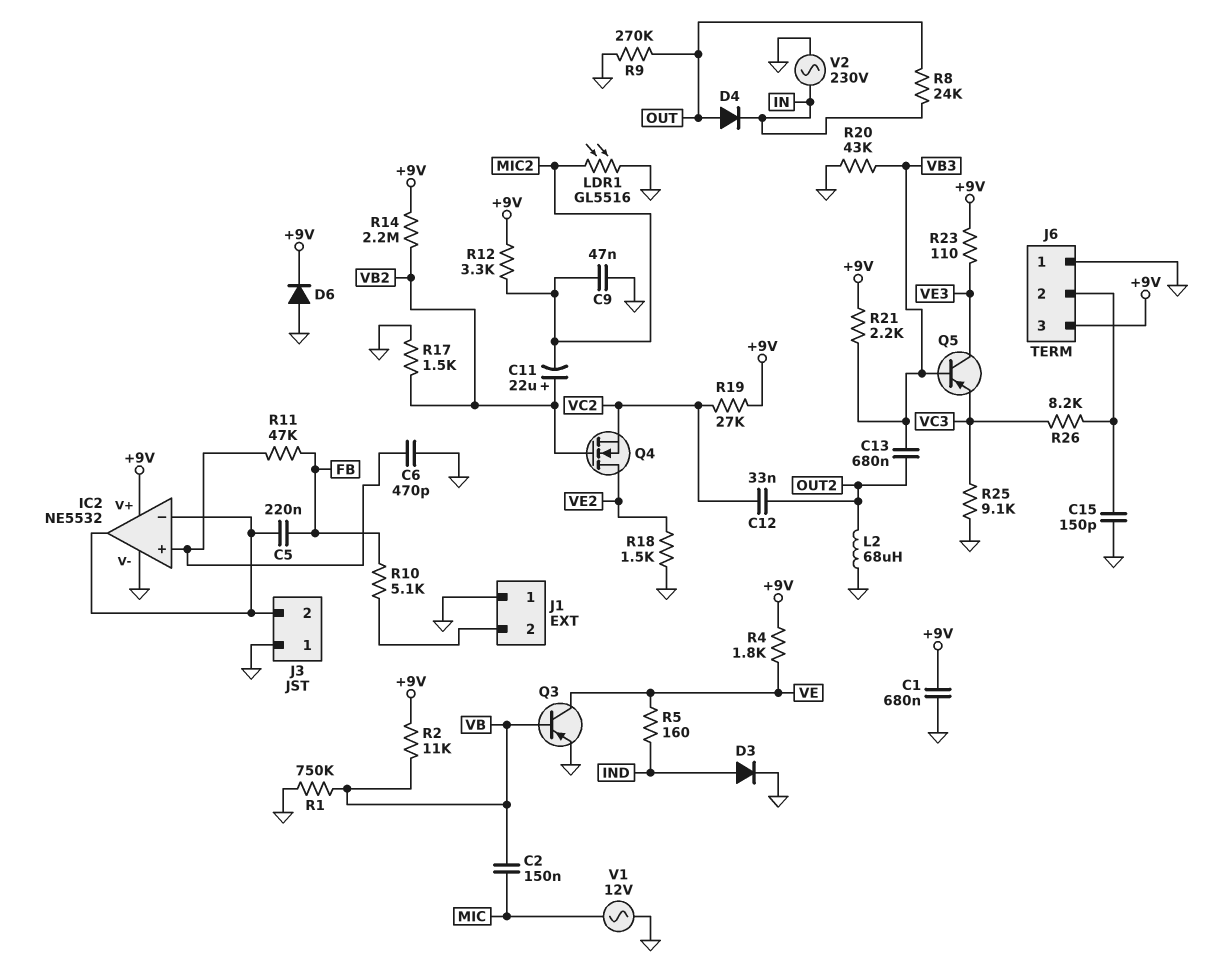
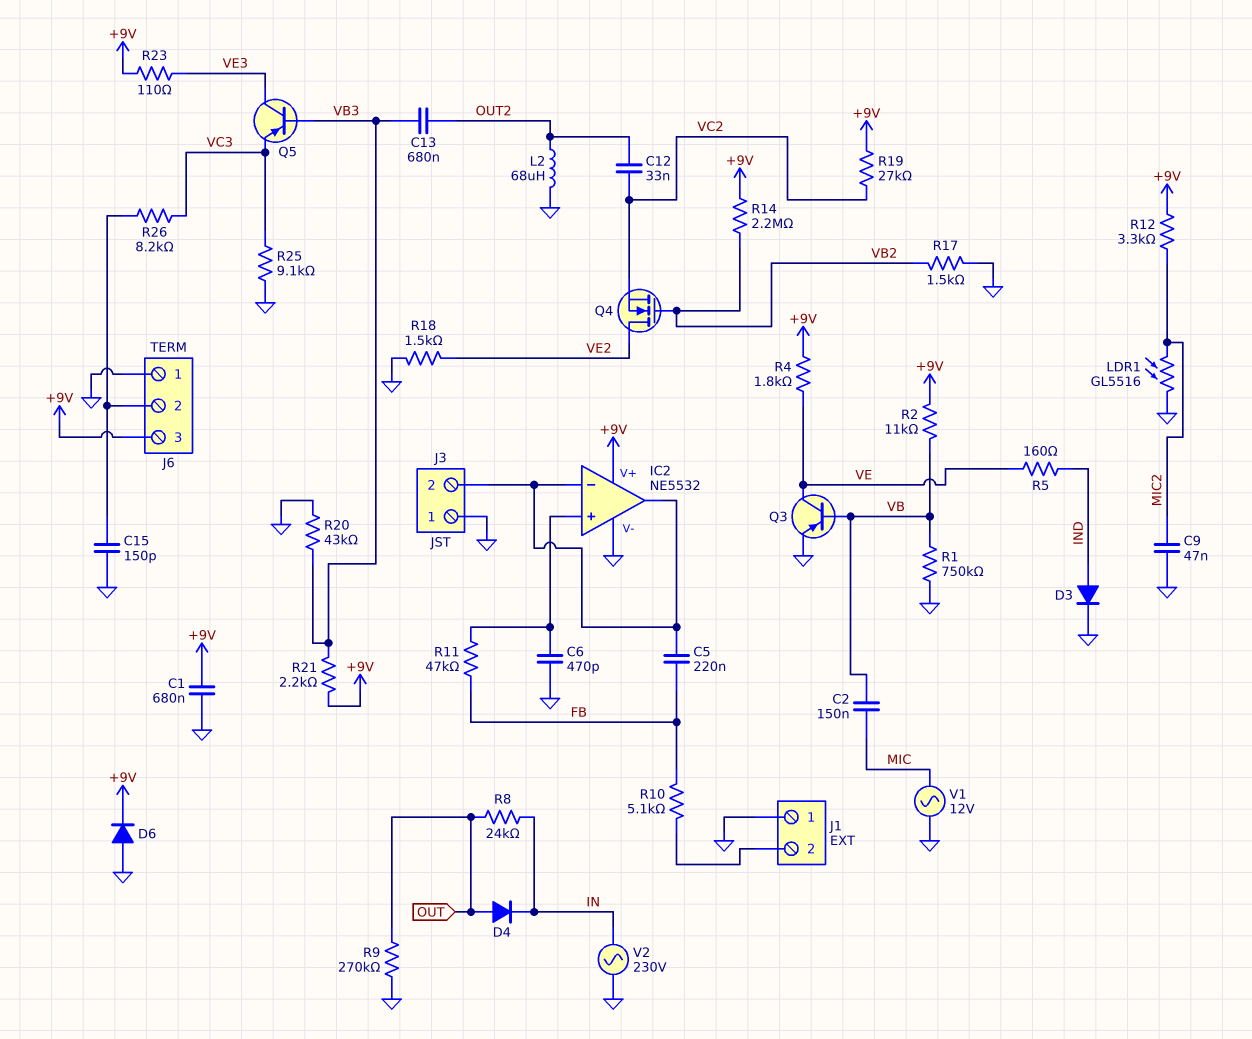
C11: 22uF (plus VB2, minus MIC2) -> none

